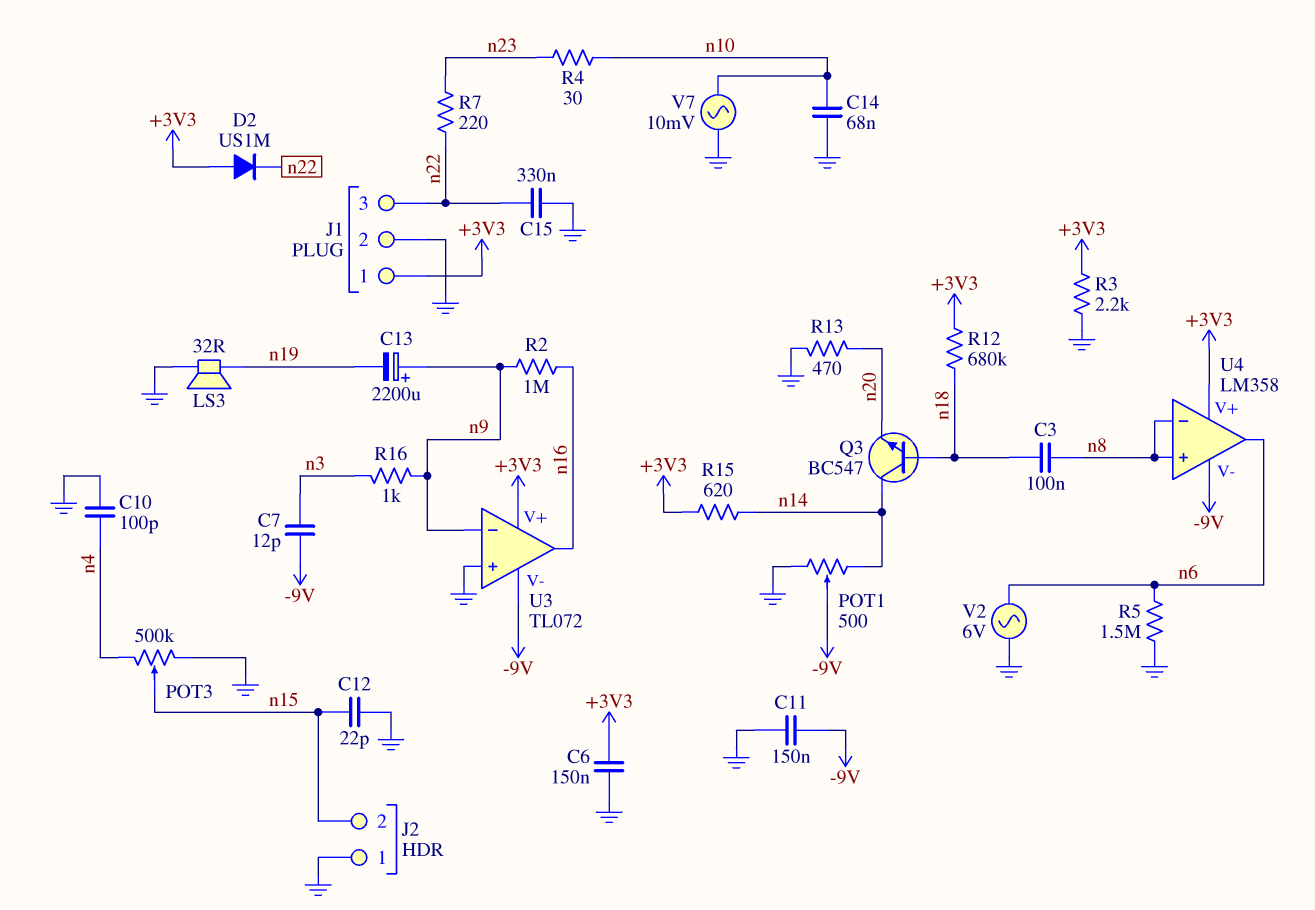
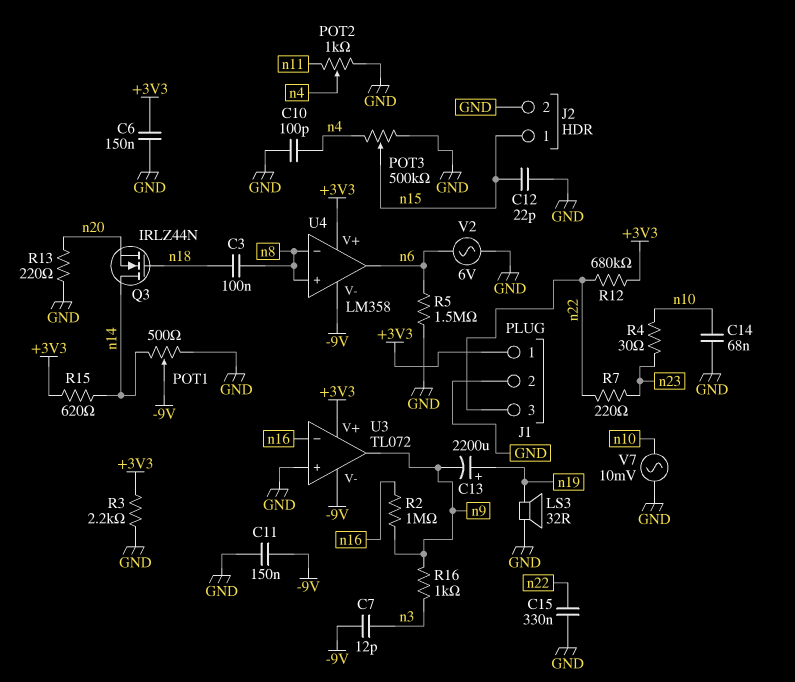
C13: 2200uF (plus n9, minus n19) -> 2200uF (plus n19, minus n9)
D2: diode US1M (A +3V3, K n22) -> none
J2 pin 1: GND -> n15
J2 pin 2: n15 -> GND
POT2: none -> 1k (GND, n11, wiper n4)
Q3: NPN BC547 (B n18, C n14, E n20) -> NMOS IRLZ44N (G n18, D n14, S n20)
R12: 680k (+3V3, n18) -> 680k (+3V3, n22)
R13: 470 (GND, n20) -> 220 (GND, n20)
U3 pin in-: n9 -> n16
U3 pin out: n16 -> n9

